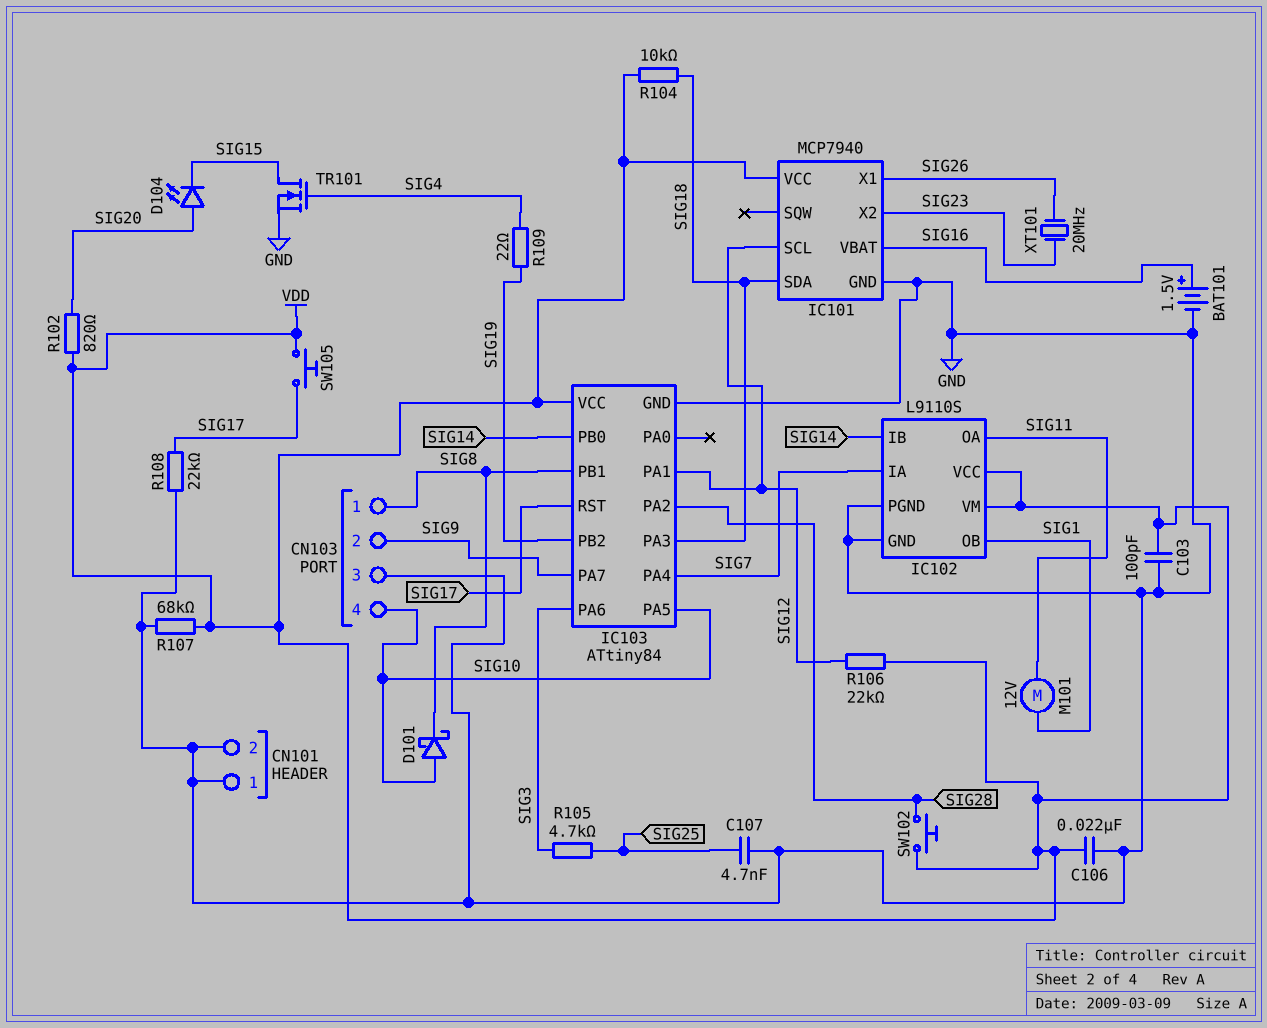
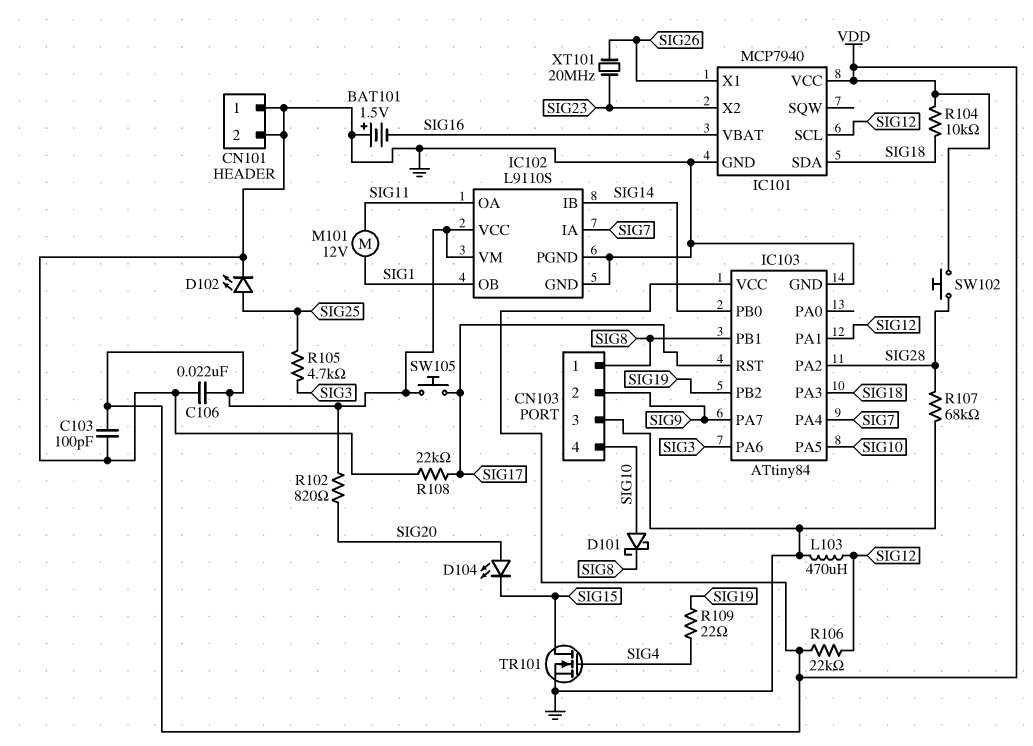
BAT101: 1.5V (plus SIG16, minus GND) -> 1.5V (plus GND, minus SIG16)
C107: 4.7nF (GND, SIG25) -> none
D102: none -> LED (A SIG25, K GND)
L103: none -> 470uH (GND, SIG12)
R107: 68k (GND, VDD) -> 68k (GND, SIG28)

